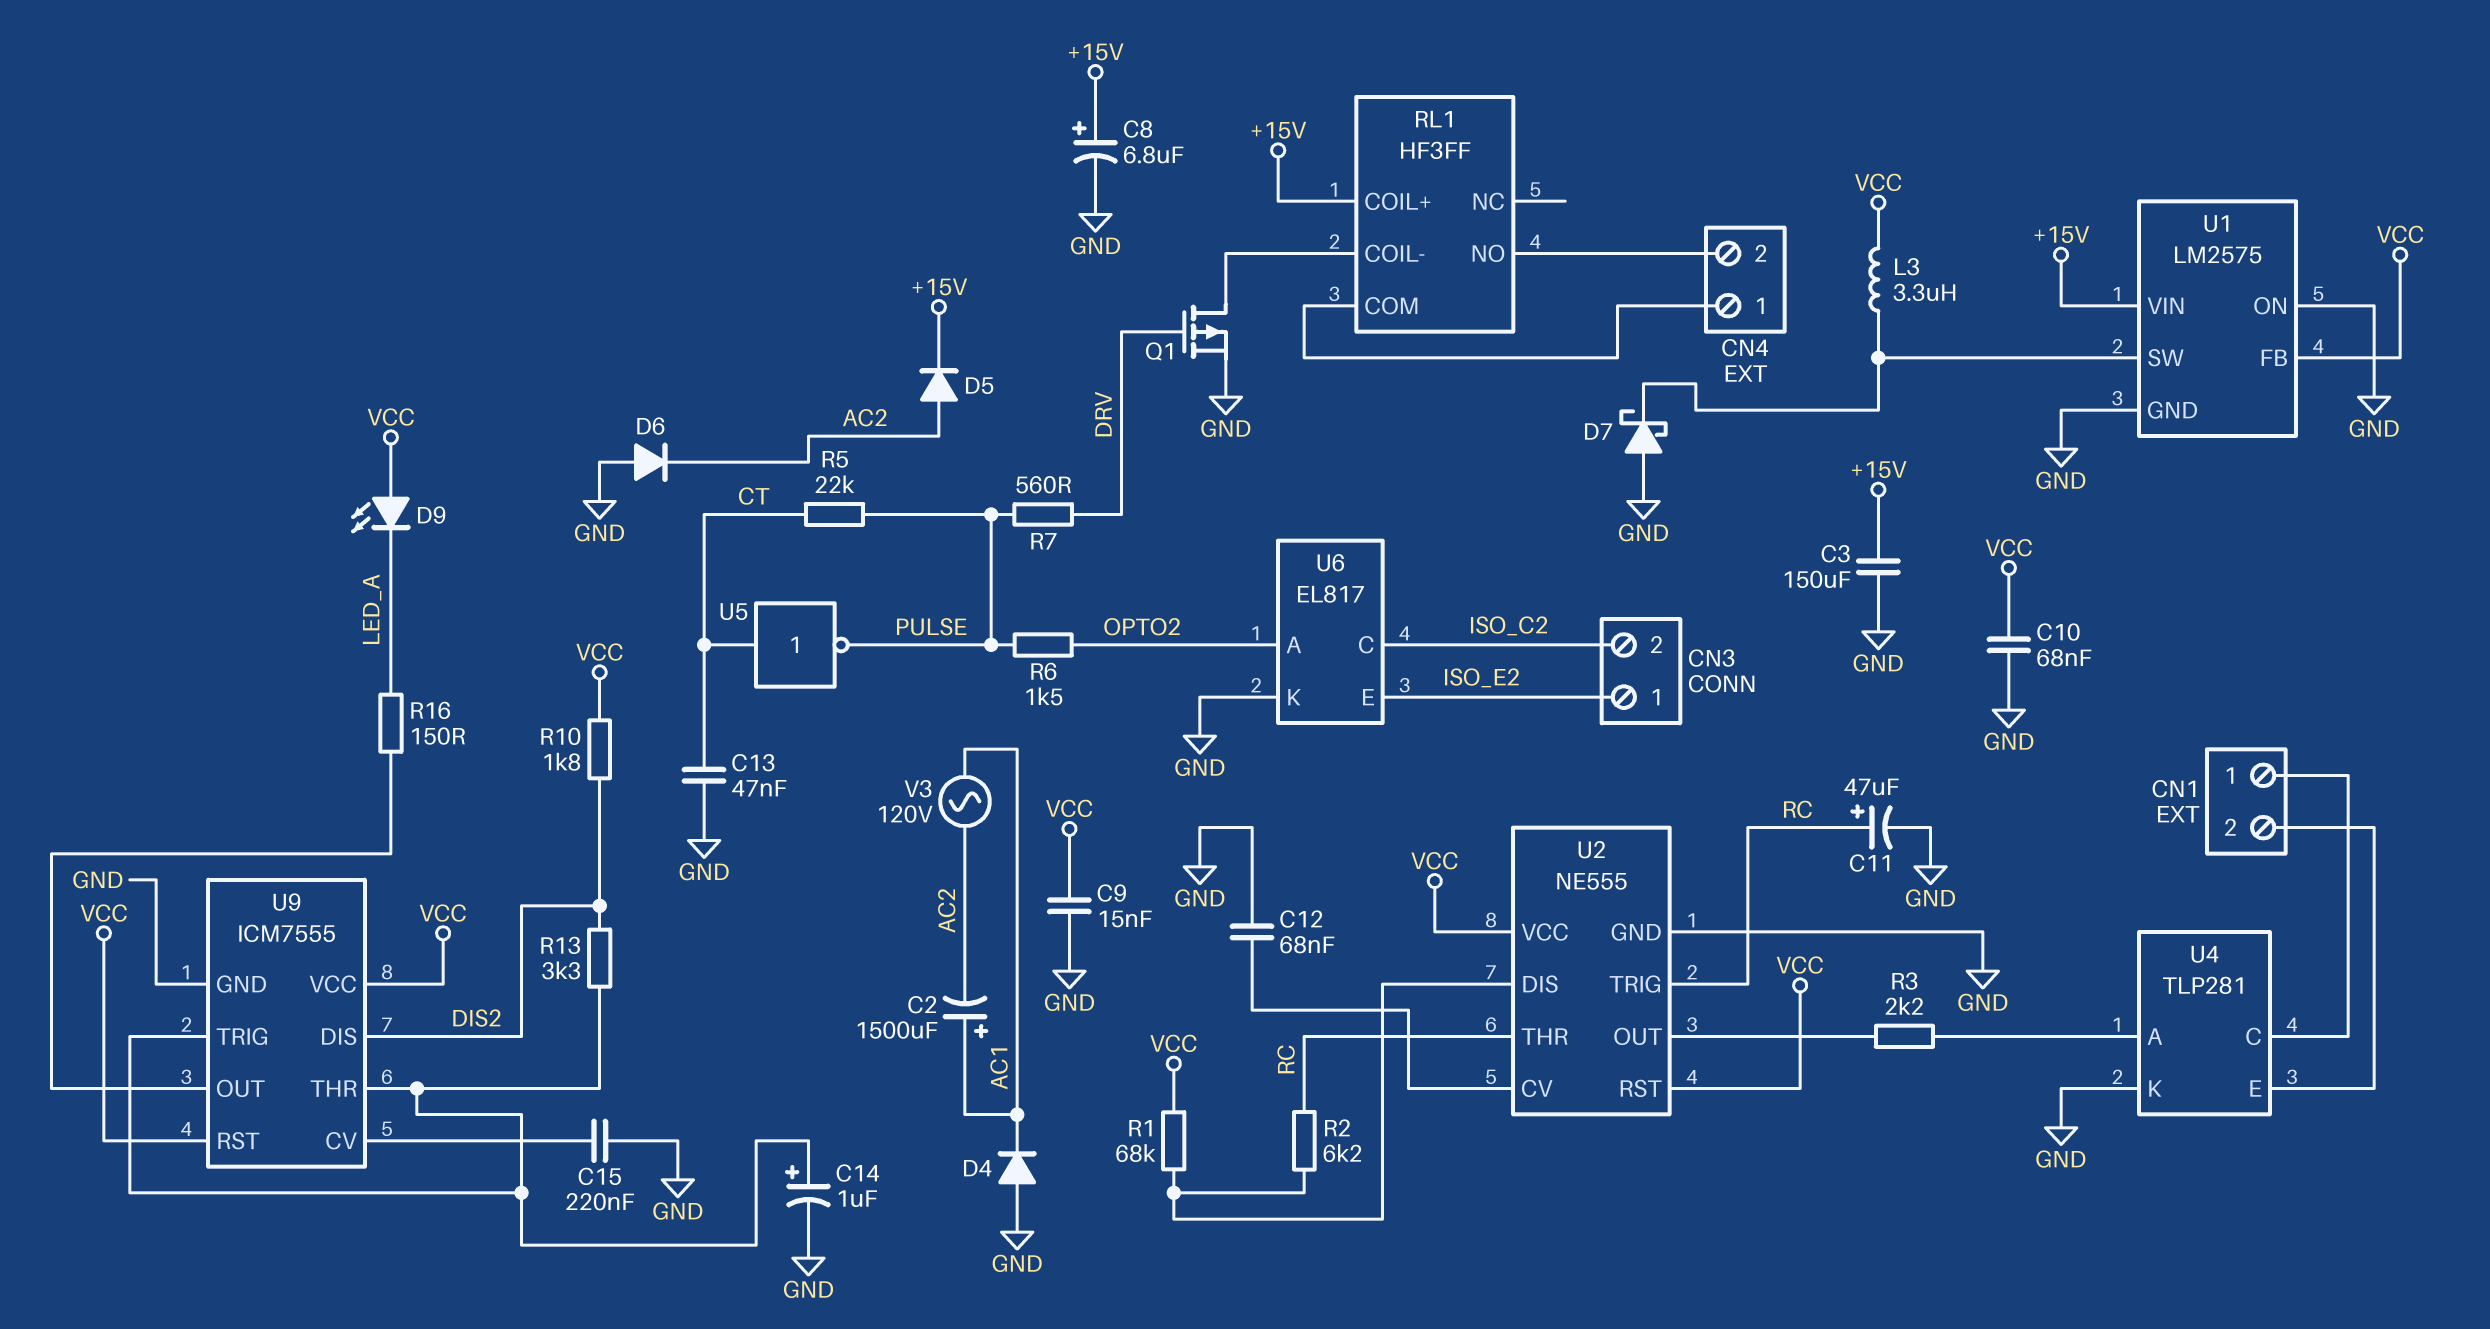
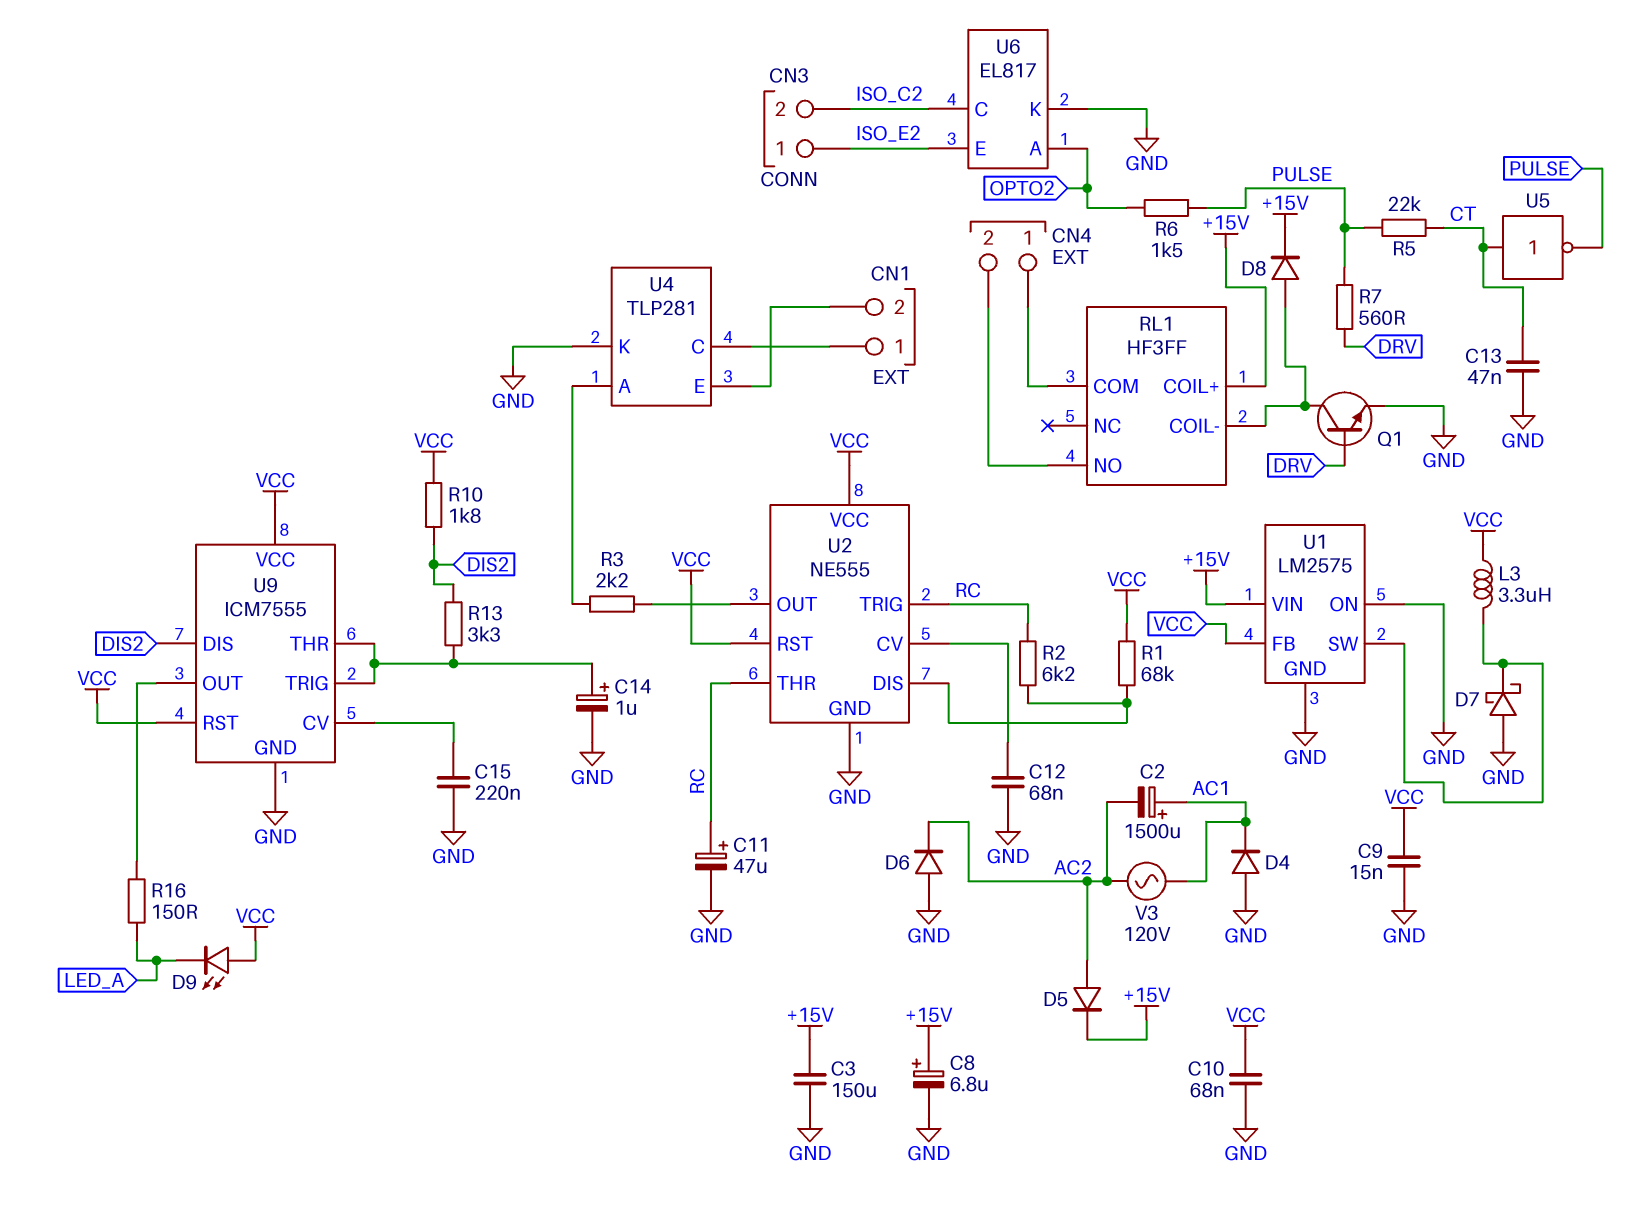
D8: none -> diode (A RL1/COIL-, K +15V)
Q1: PMOS (G DRV, D RL1/COIL-, S GND) -> NPN (B DRV, C RL1/COIL-, E GND)

